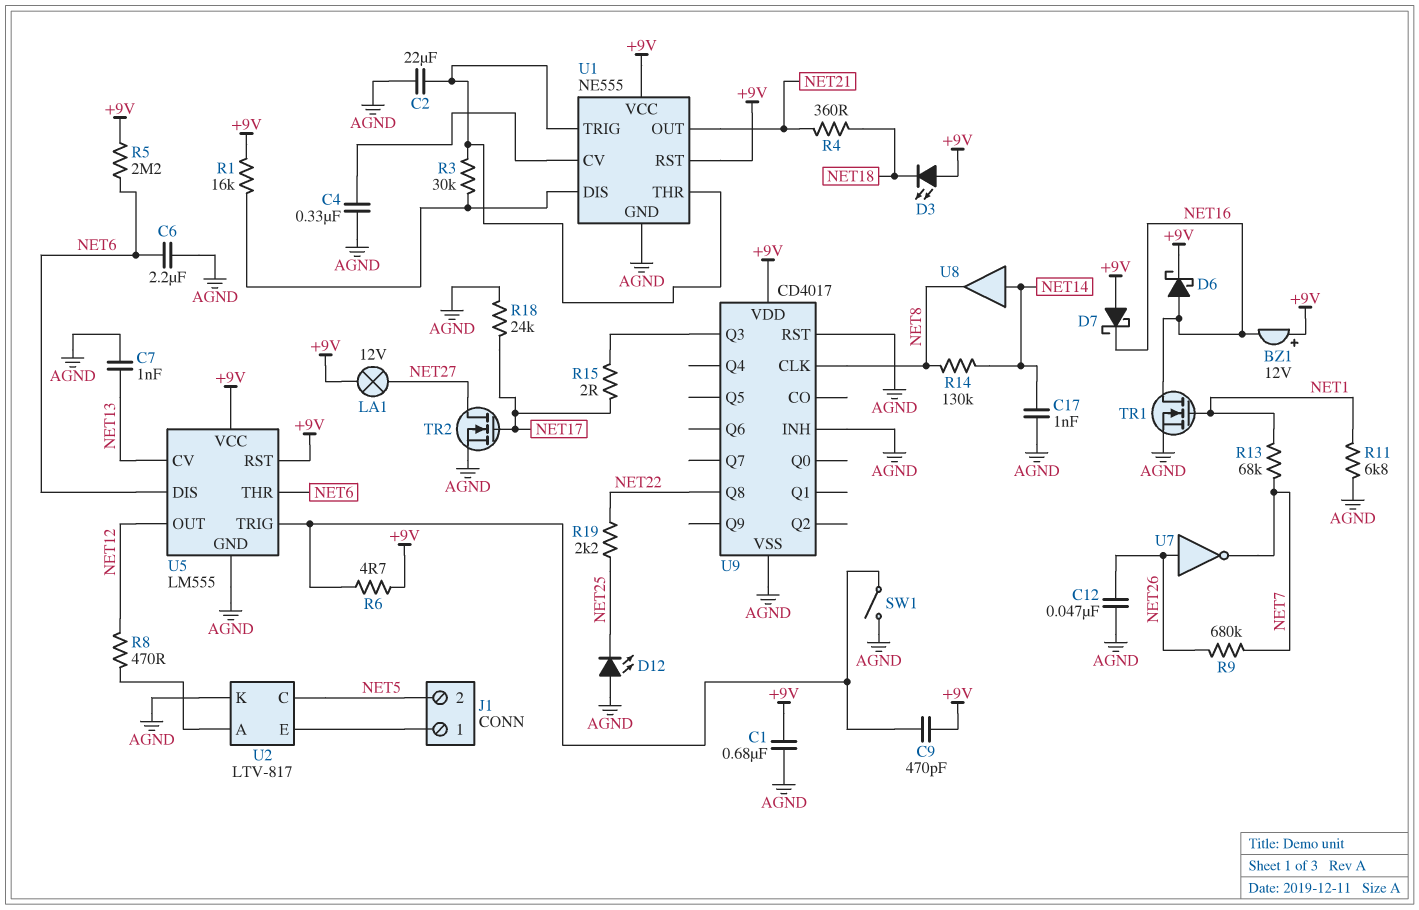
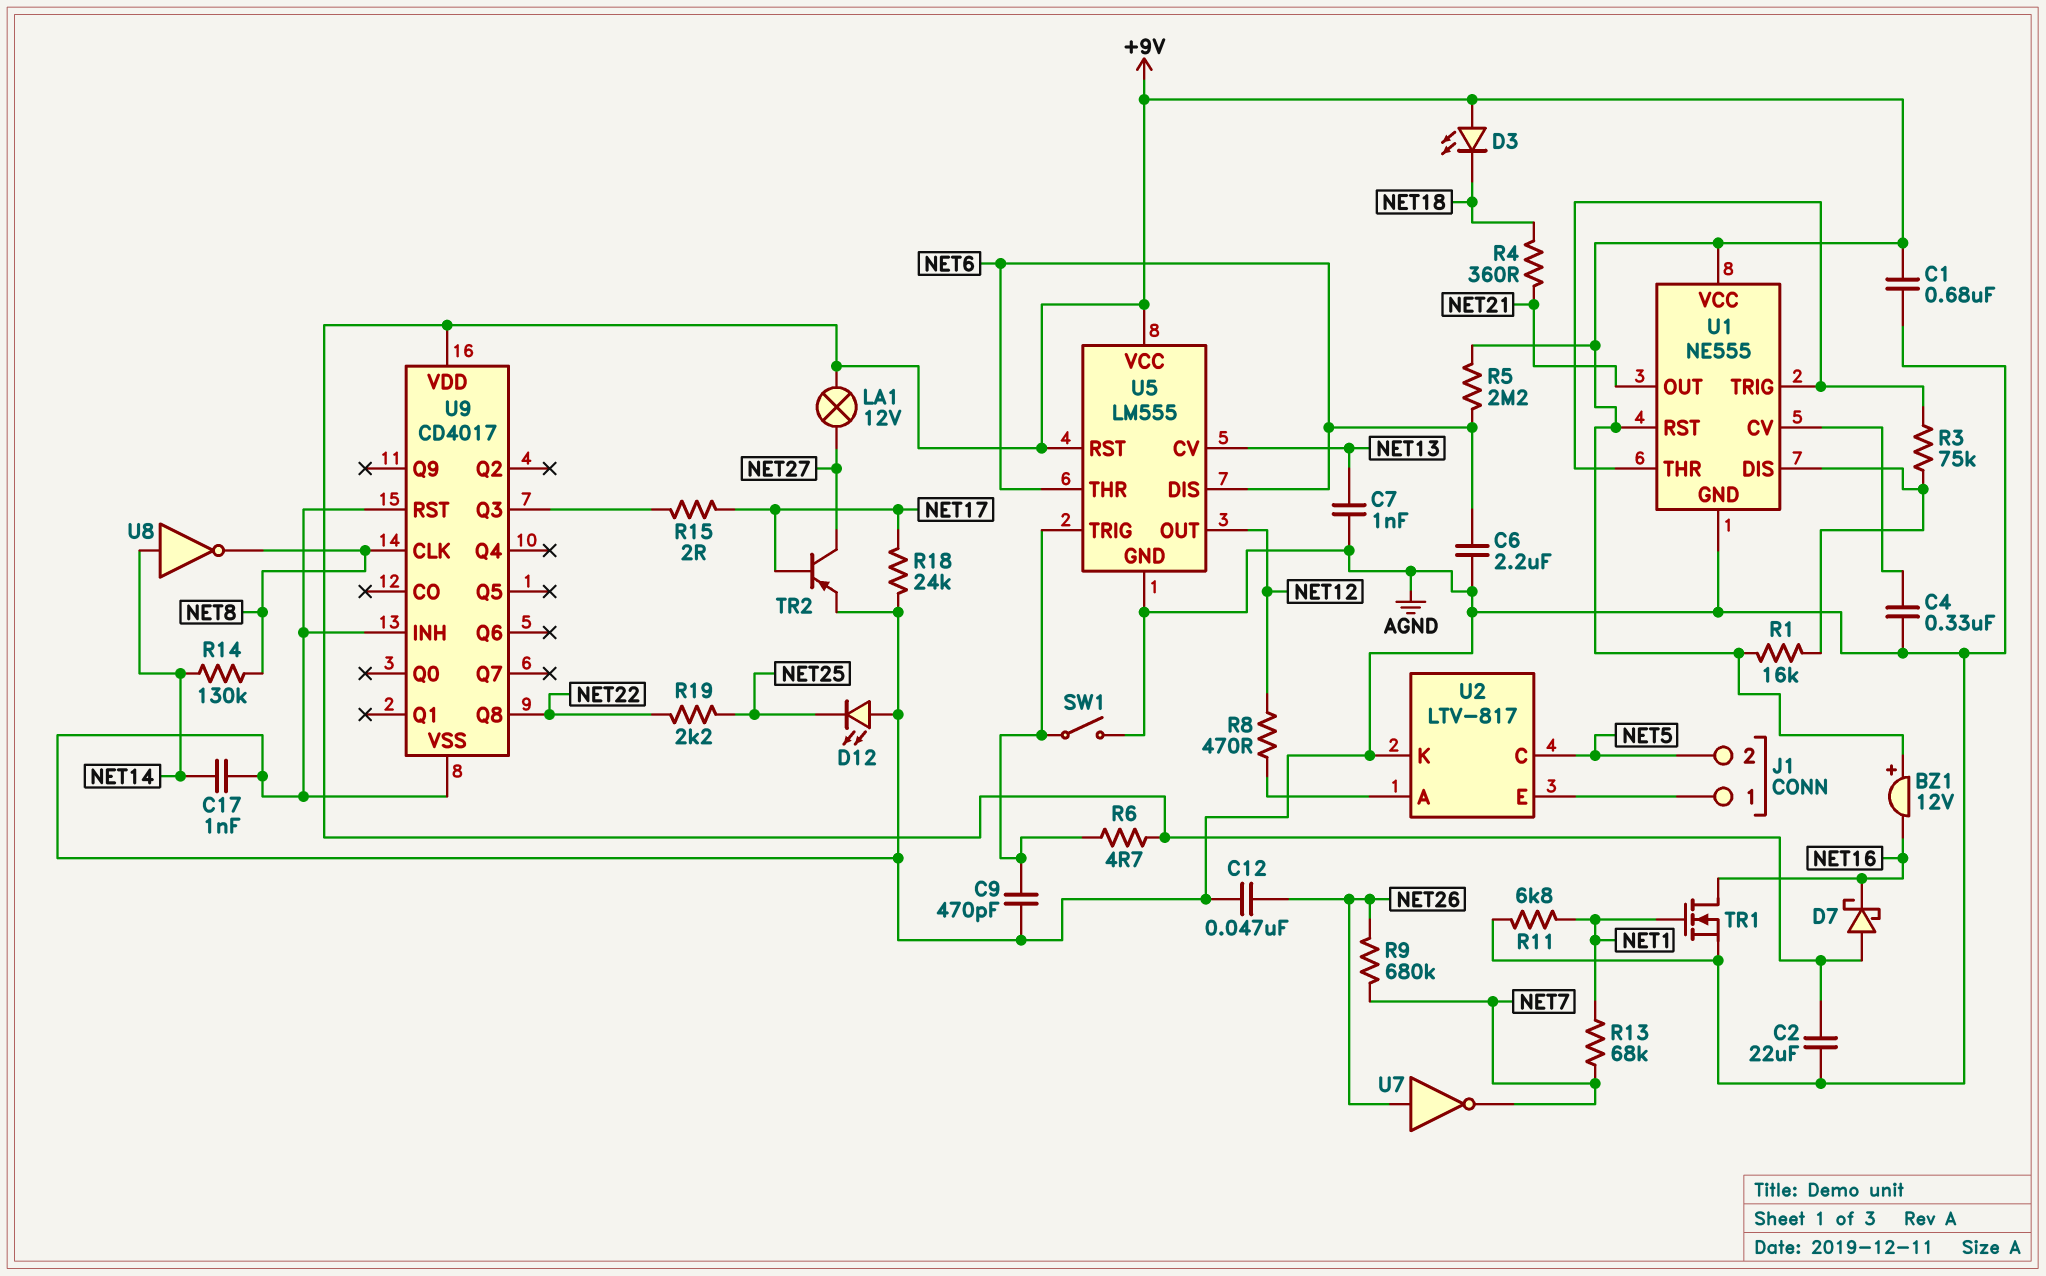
C2: 22uF (AGND, U1/THR) -> 22uF (+9V, AGND)
C9: 470pF (+9V, U5/TRIG) -> 470pF (AGND, U5/TRIG)
D6: schottky (A NET16, K +9V) -> none
R3: 30k (U1/DIS, U1/THR) -> 75k (U1/DIS, U1/THR)
TR2: NMOS (G NET17, D NET27, S AGND) -> PNP (B NET17, C NET27, E AGND)
U8: buffer (in NET14, out NET8) -> NOT (in NET14, out NET8)

